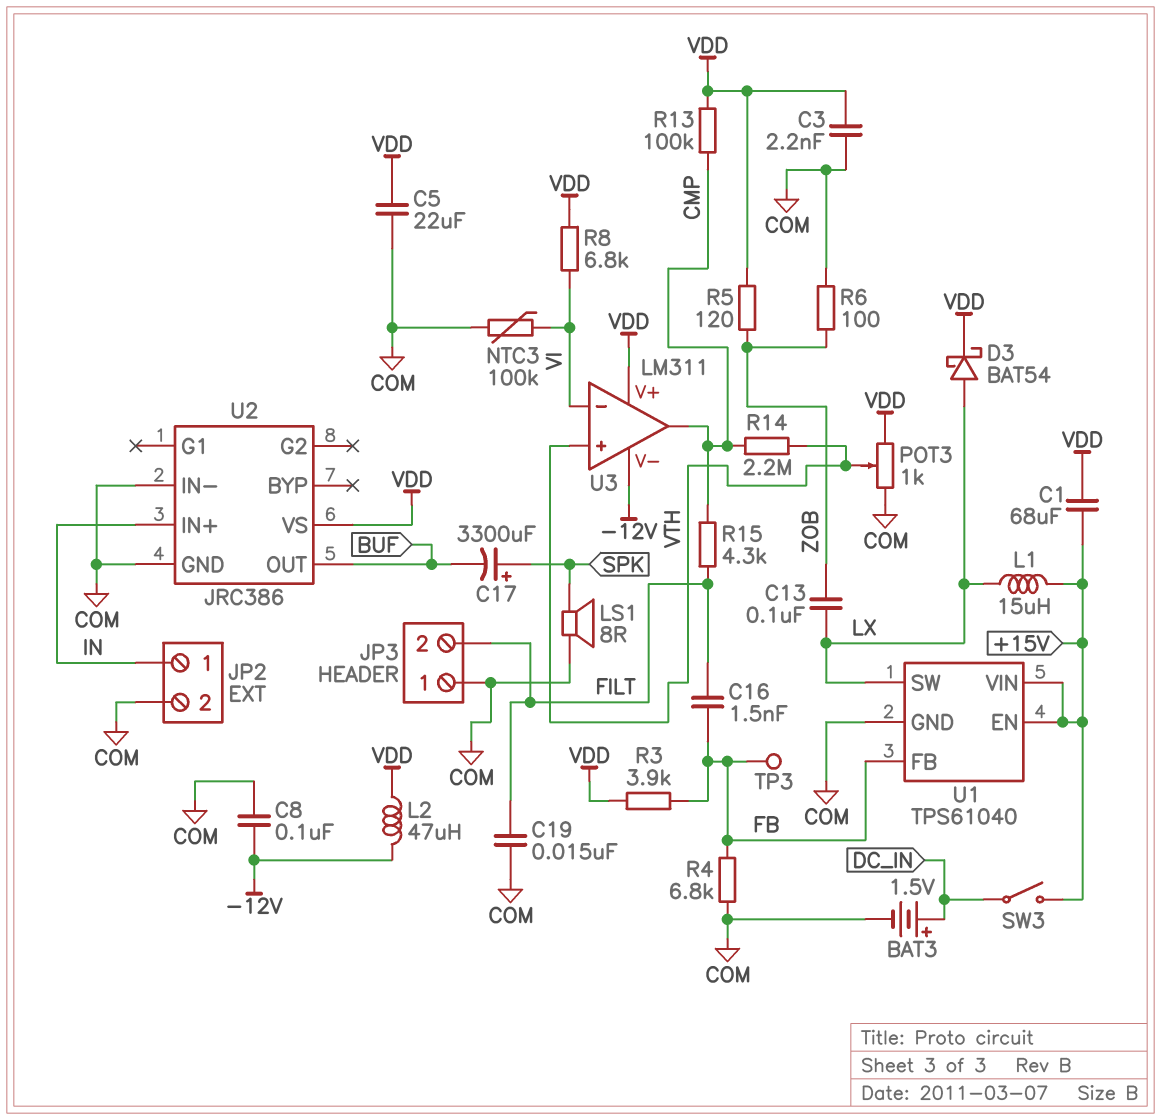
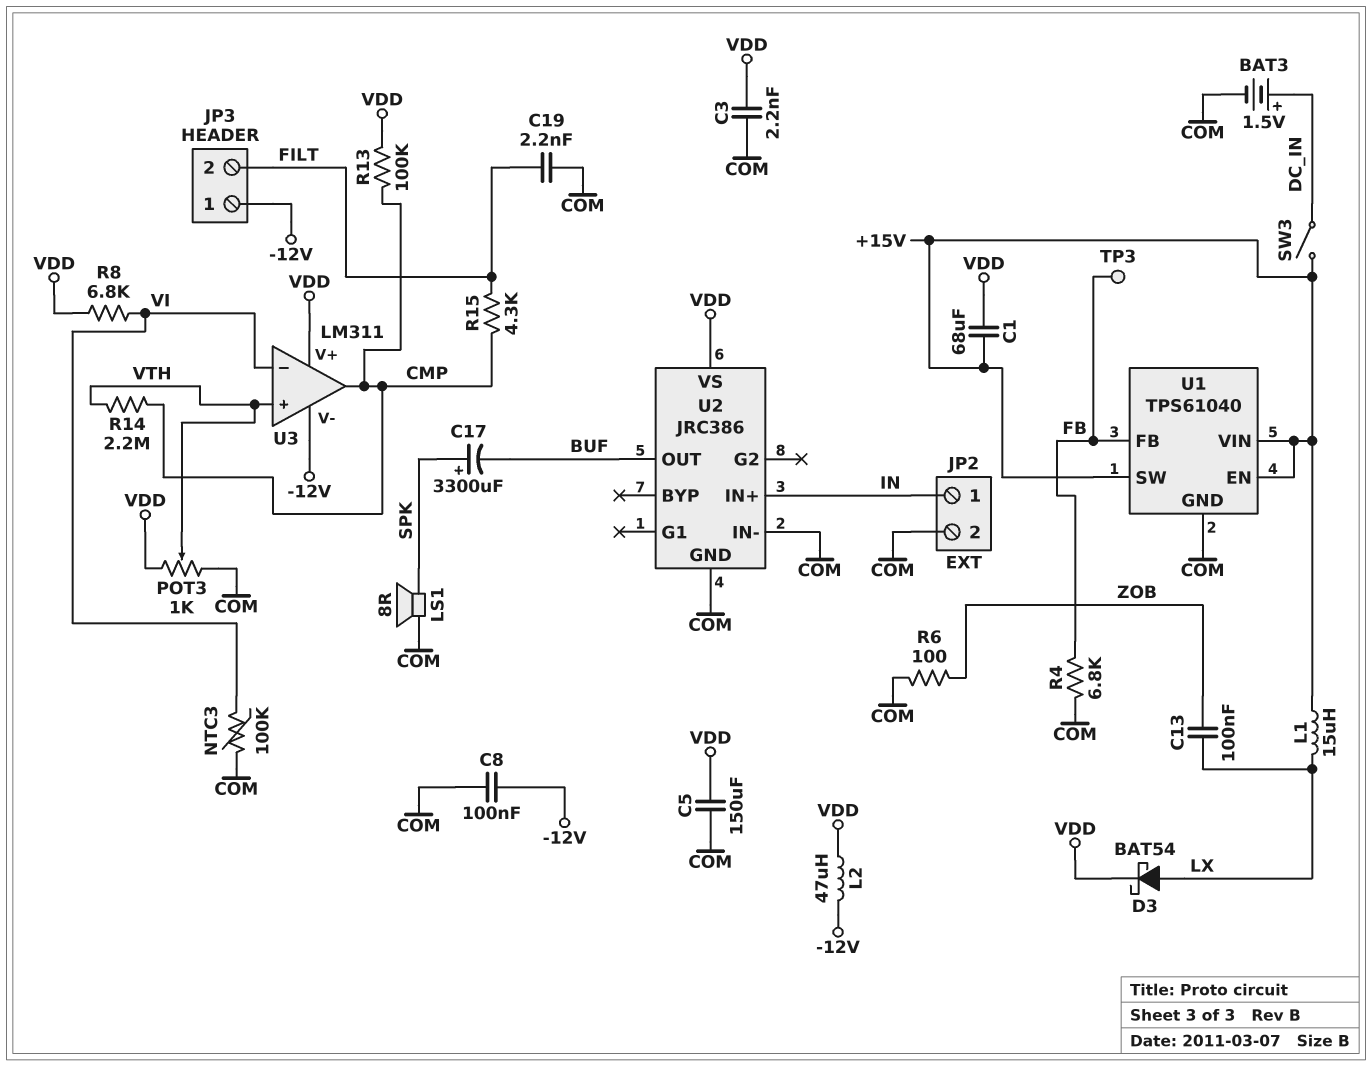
C5: 22uF (COM, VDD) -> 150uF (COM, VDD)
C16: 1.5nF (FB, FILT) -> none
C19: 15nF (COM, FILT) -> 2.2nF (COM, FILT)
JP3 pin 1: COM -> -12V
R3: 3.9k (FB, VDD) -> none
R5: 120 (VDD, ZOB) -> none
U1 pin SW: LX -> +15V

